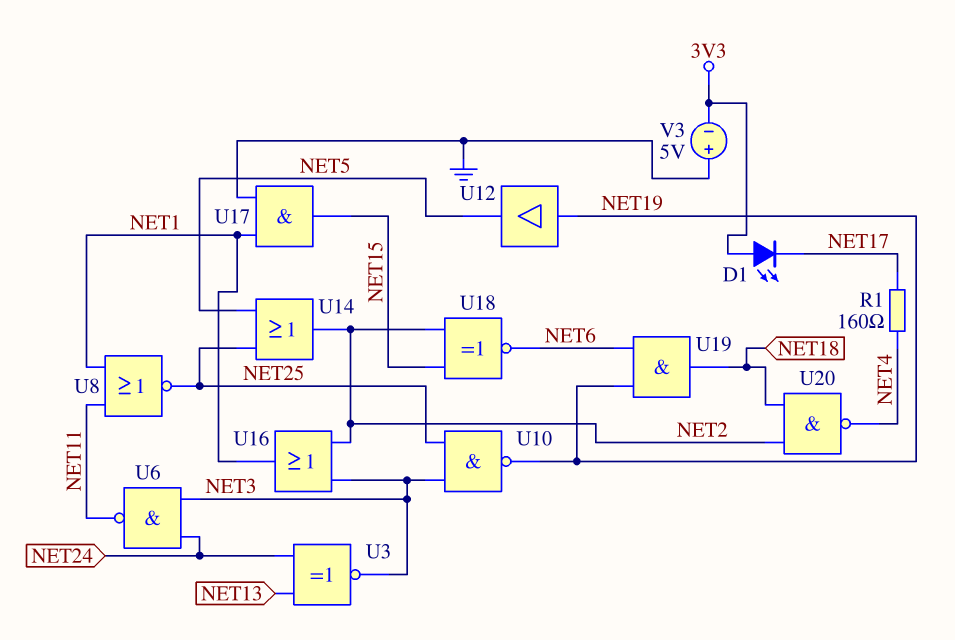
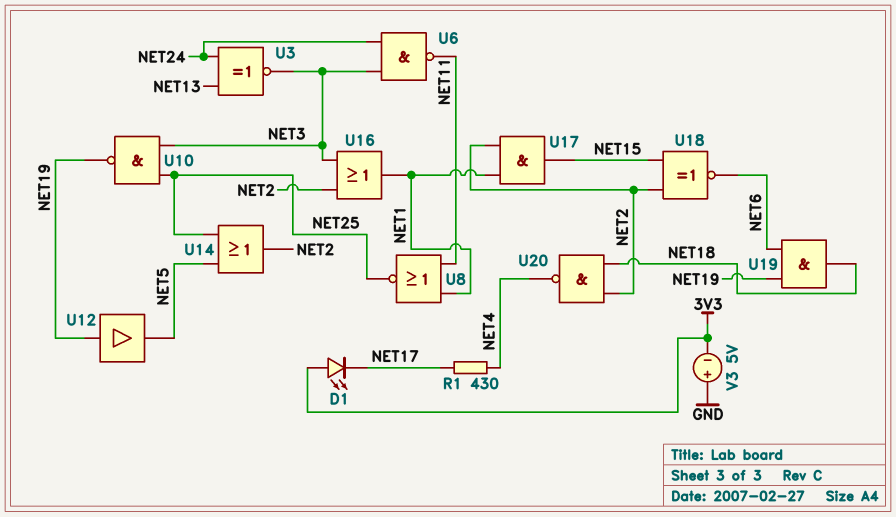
R1: 160 (NET4, NET17) -> 430 (NET4, NET17)
U17: AND (in GND, in NET1, out NET15) -> AND (in NET1, in NET2, out NET15)

